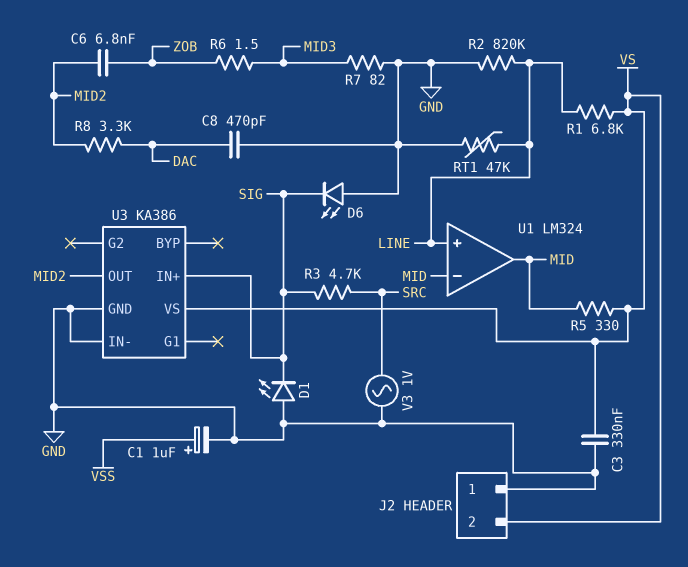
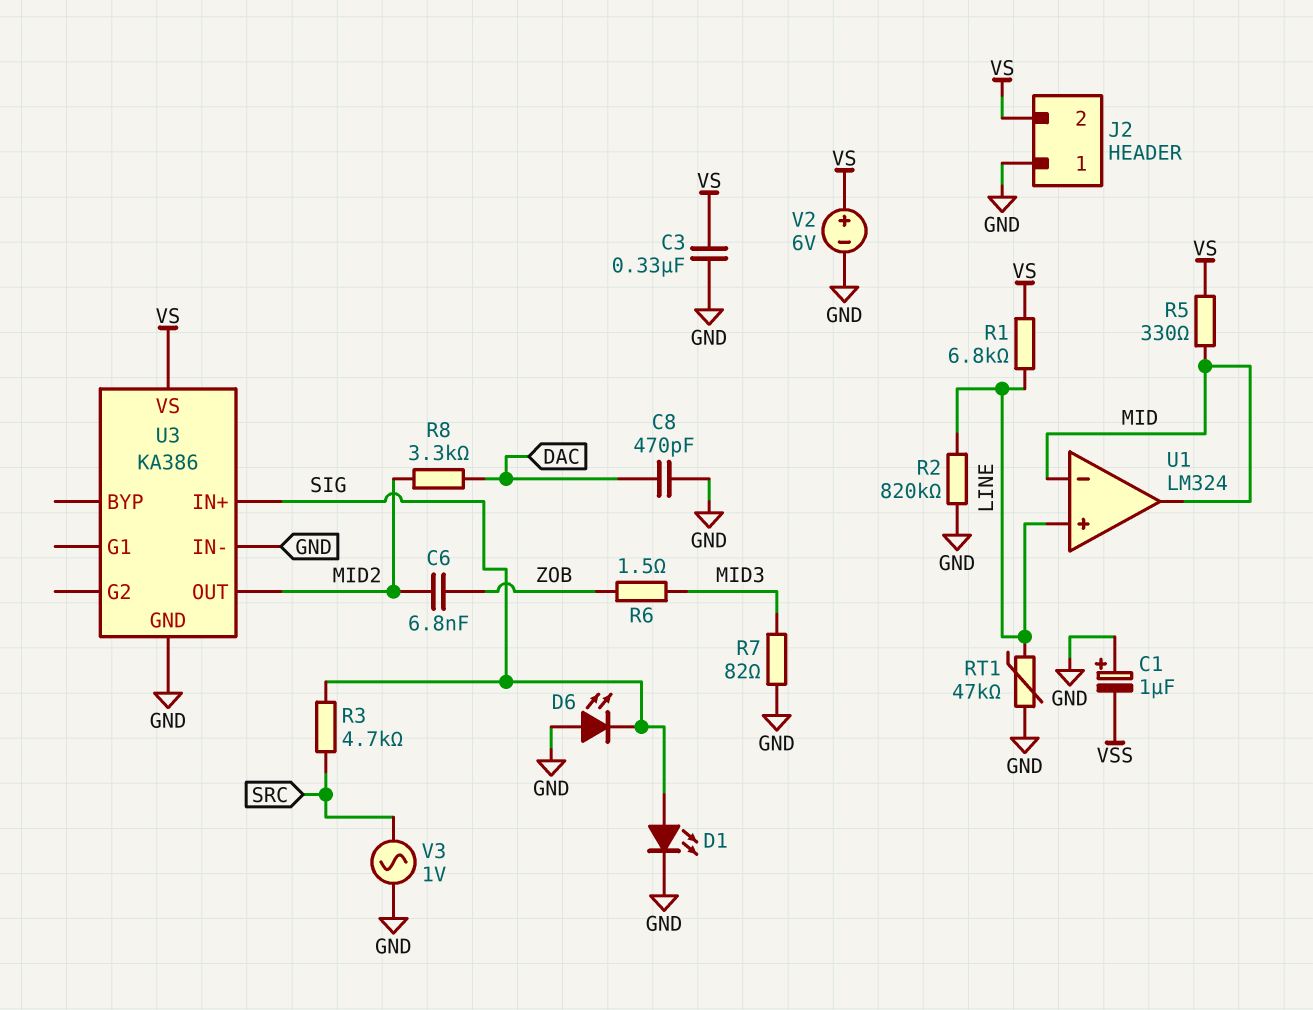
C1: 1uF (plus VSS, minus GND) -> 1uF (plus GND, minus VSS)
D1: LED (A GND, K SIG) -> LED (A SIG, K GND)
V2: none -> 6V (plus VS, minus GND)

